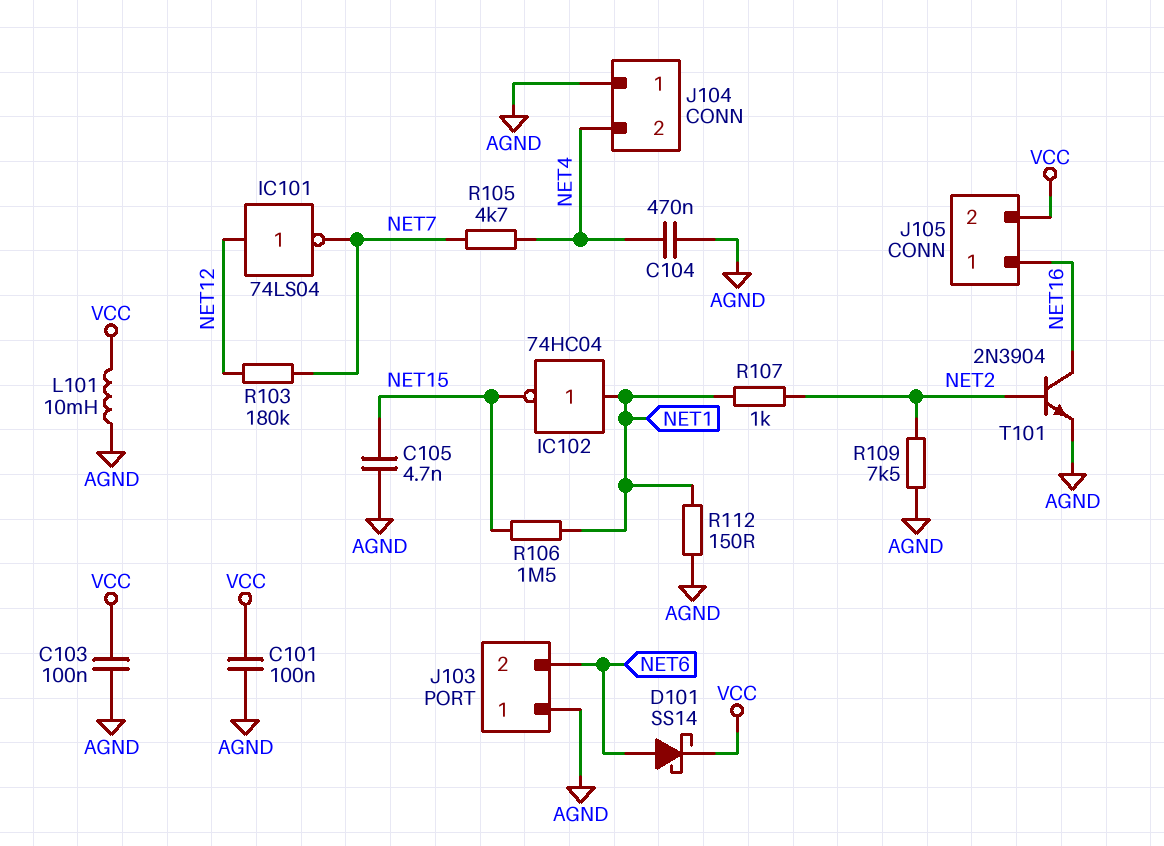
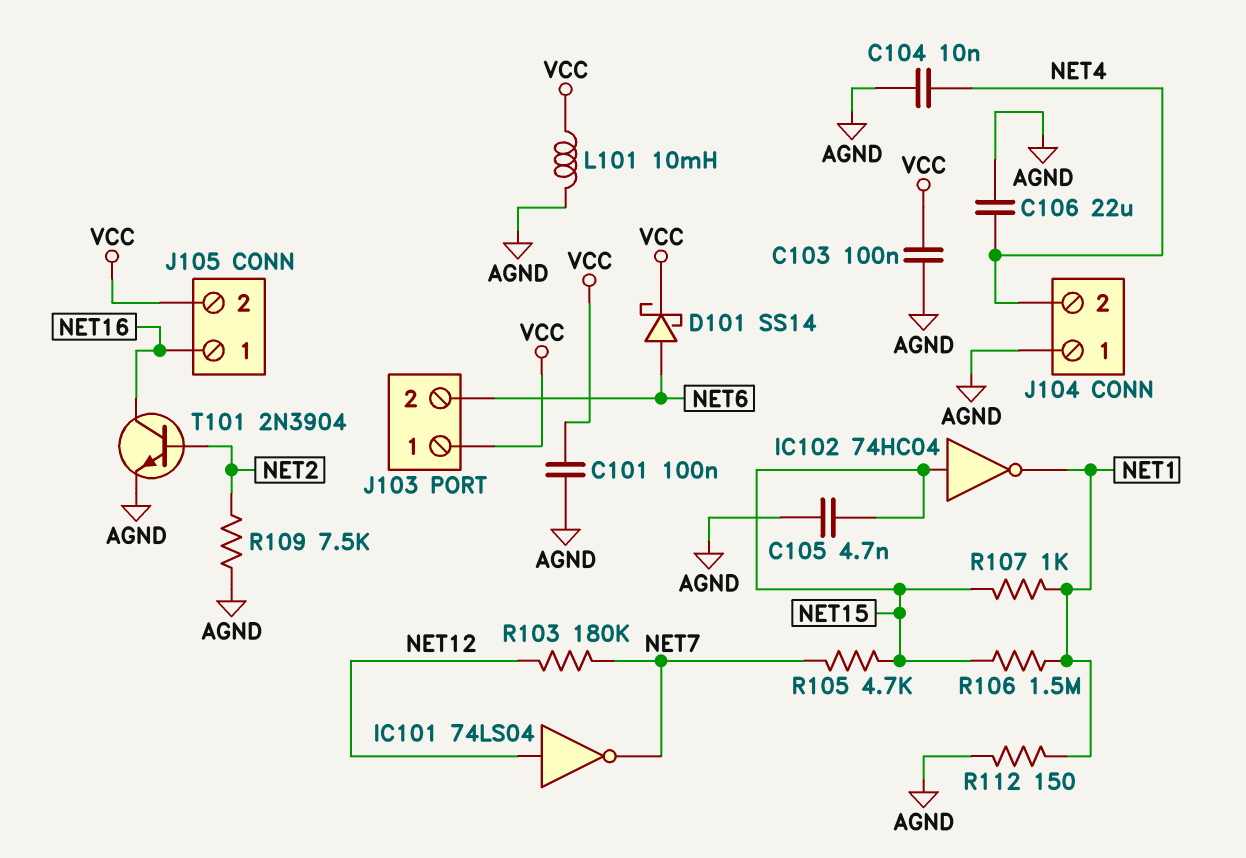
C104: 470nF (AGND, NET4) -> 10nF (AGND, NET4)
C106: none -> 22uF (AGND, NET4)
IC102: NOT 74HC04 (in NET1, out NET15) -> NOT 74HC04 (in NET15, out NET1)
J103 pin 1: AGND -> VCC
R105: 4.7k (NET4, NET7) -> 4.7k (NET7, NET15)
R107: 1k (NET1, NET2) -> 1k (NET1, NET15)

